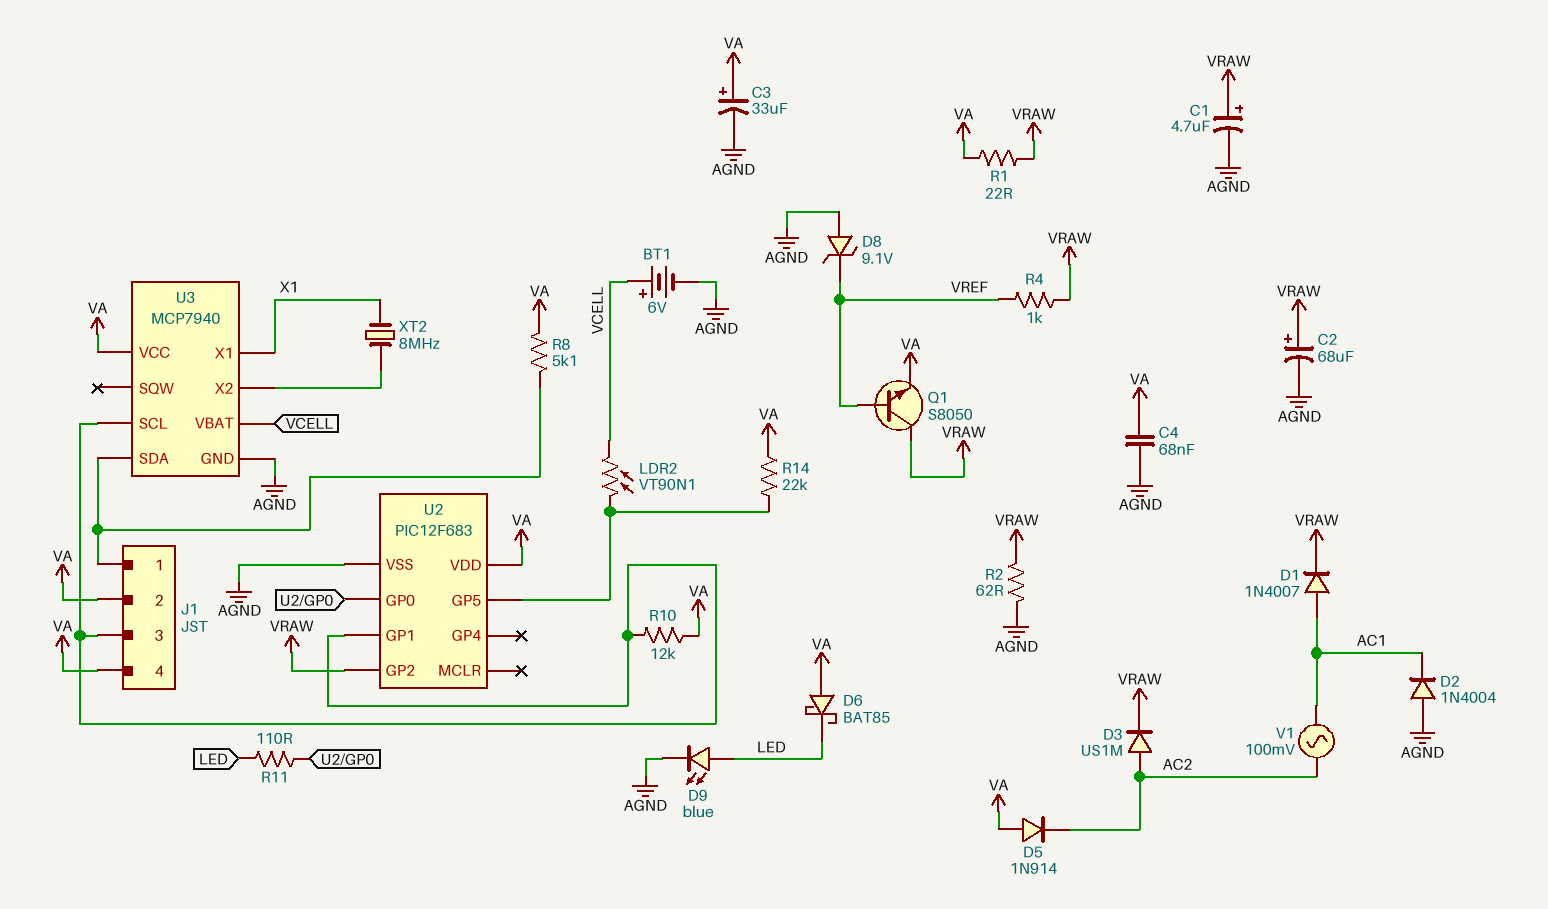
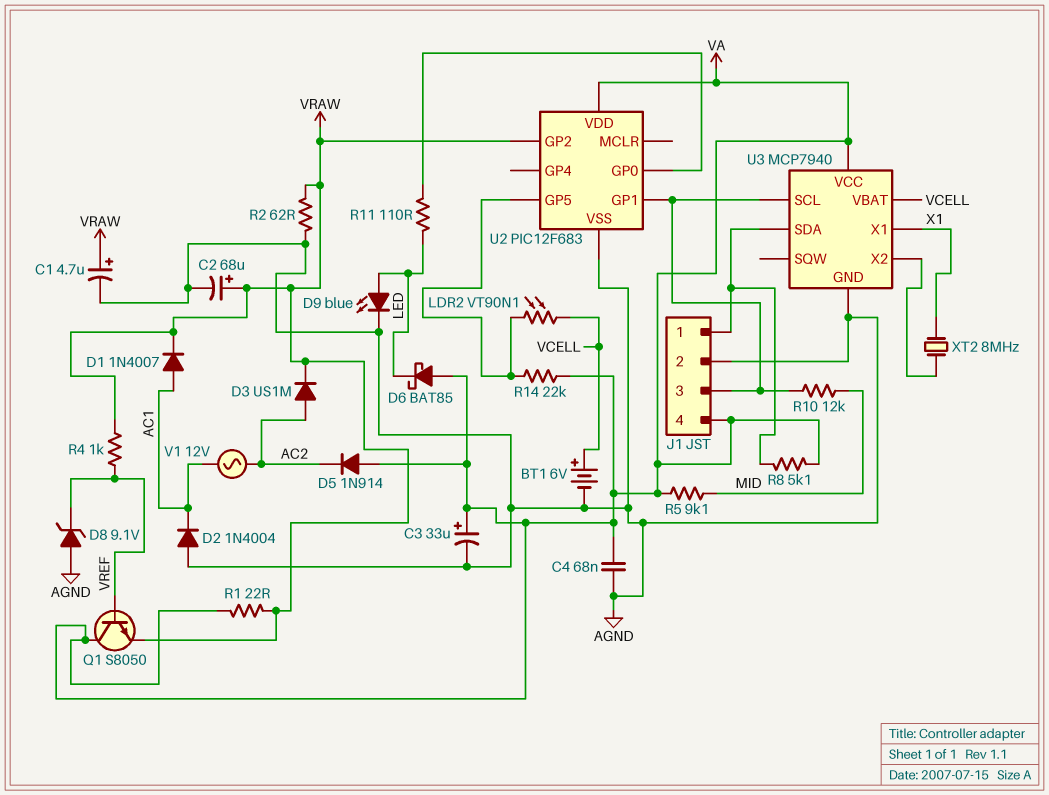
J1 pin 2: VA -> AGND
Q1: NPN S8050 (B VREF, C VRAW, E VA) -> NPN S8050 (B VREF, C VA, E VRAW)
R5: none -> 9.1k (MID, VA)
R10: 12k (J1/3, VA) -> 12k (J1/3, MID)
V1: AC 100mV (AC1, AC2) -> AC 12V (AC1, AC2)

